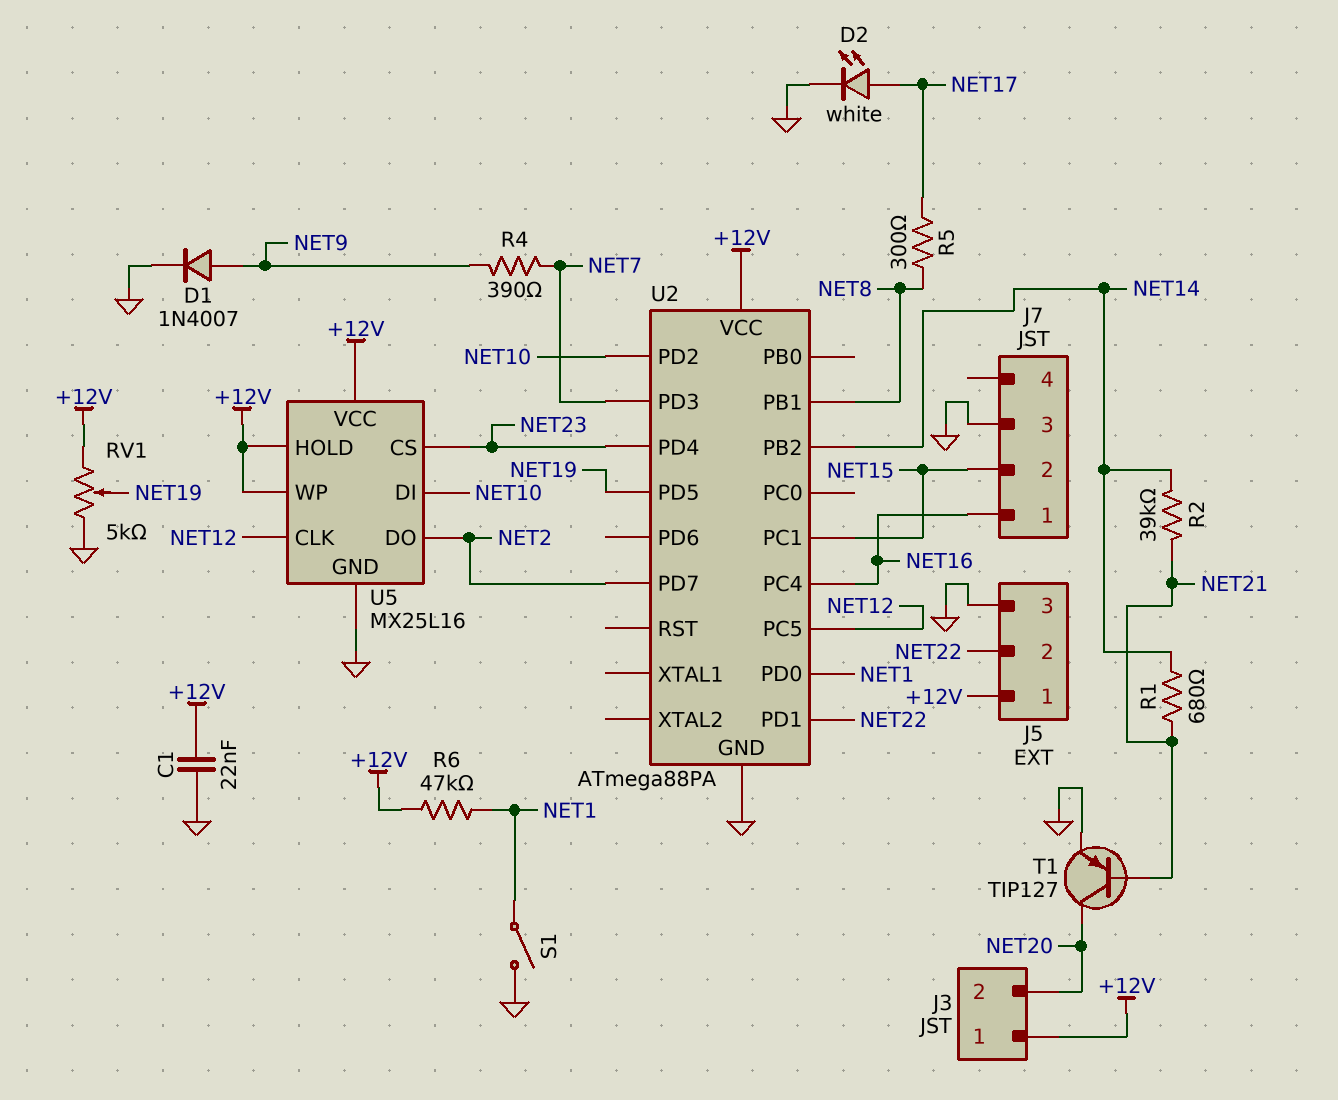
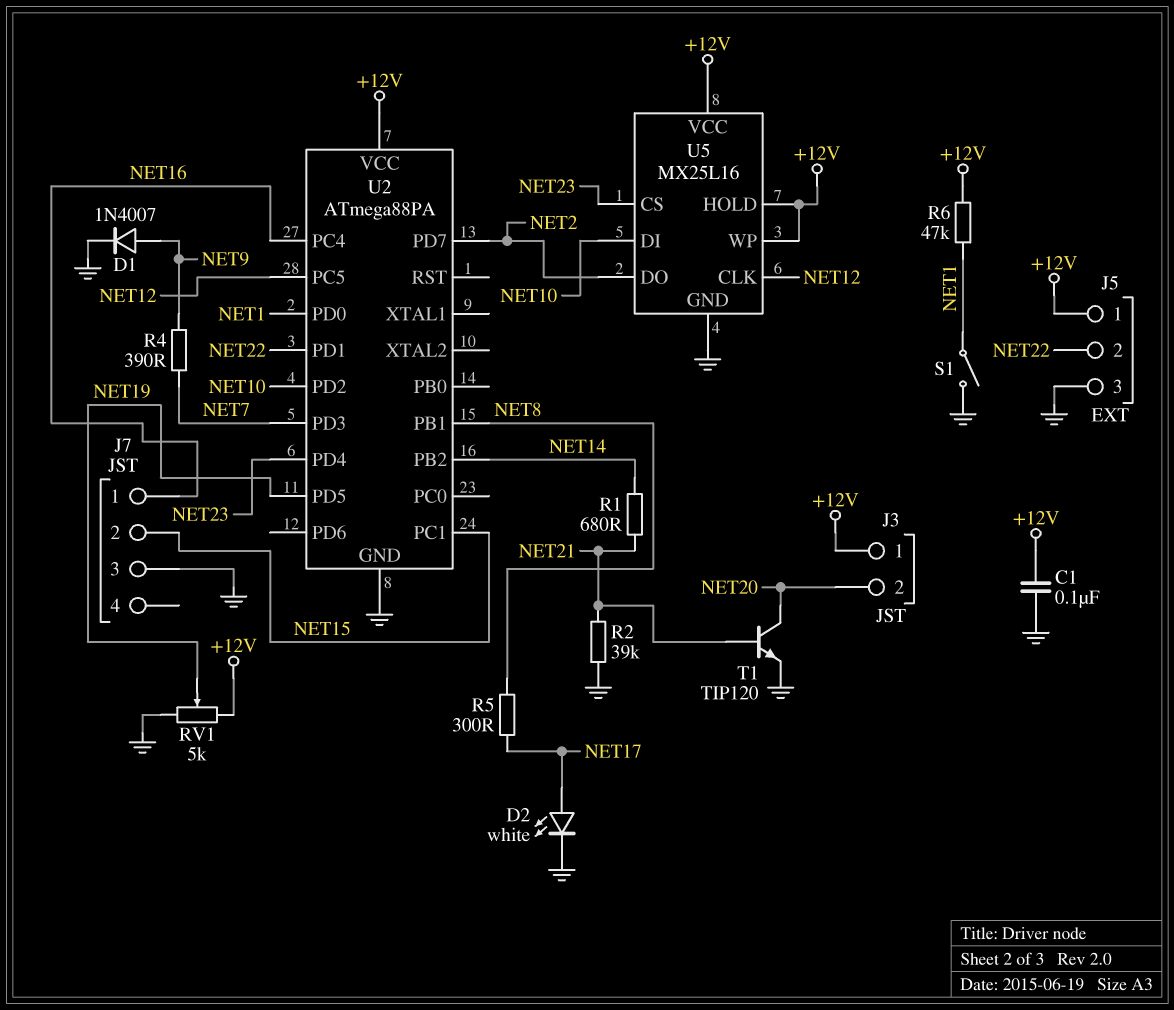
C1: 22nF (+12V, GND) -> 100nF (+12V, GND)
R2: 39k (NET14, NET21) -> 39k (GND, NET21)
T1: PNP TIP127 (B NET21, C NET20, E GND) -> NPN TIP120 (B NET21, C NET20, E GND)

